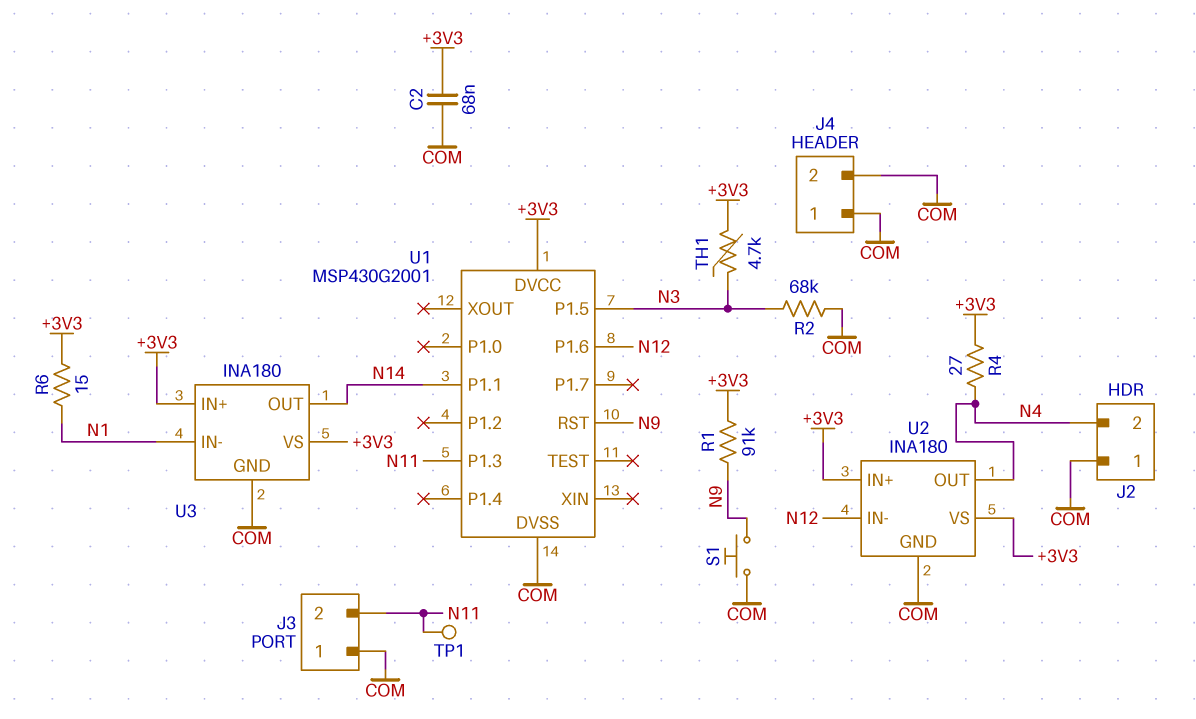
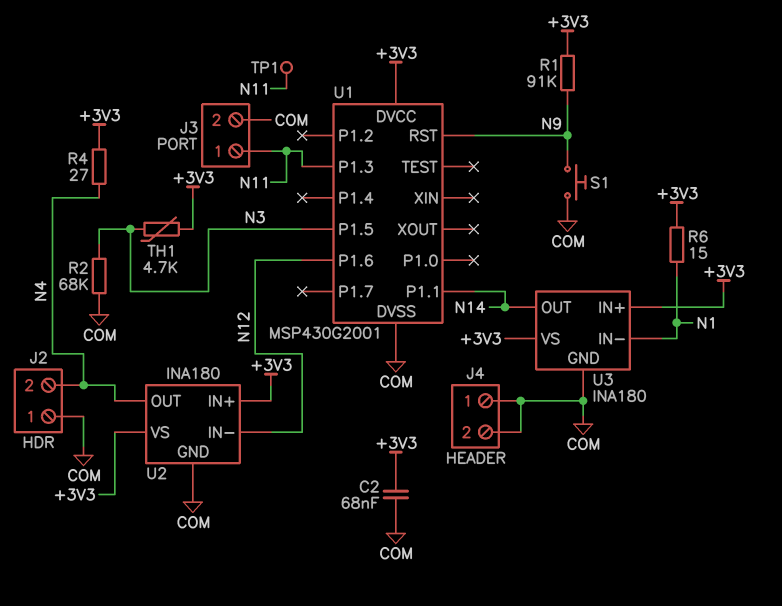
J3 pin 1: COM -> N11
J3 pin 2: N11 -> COM

